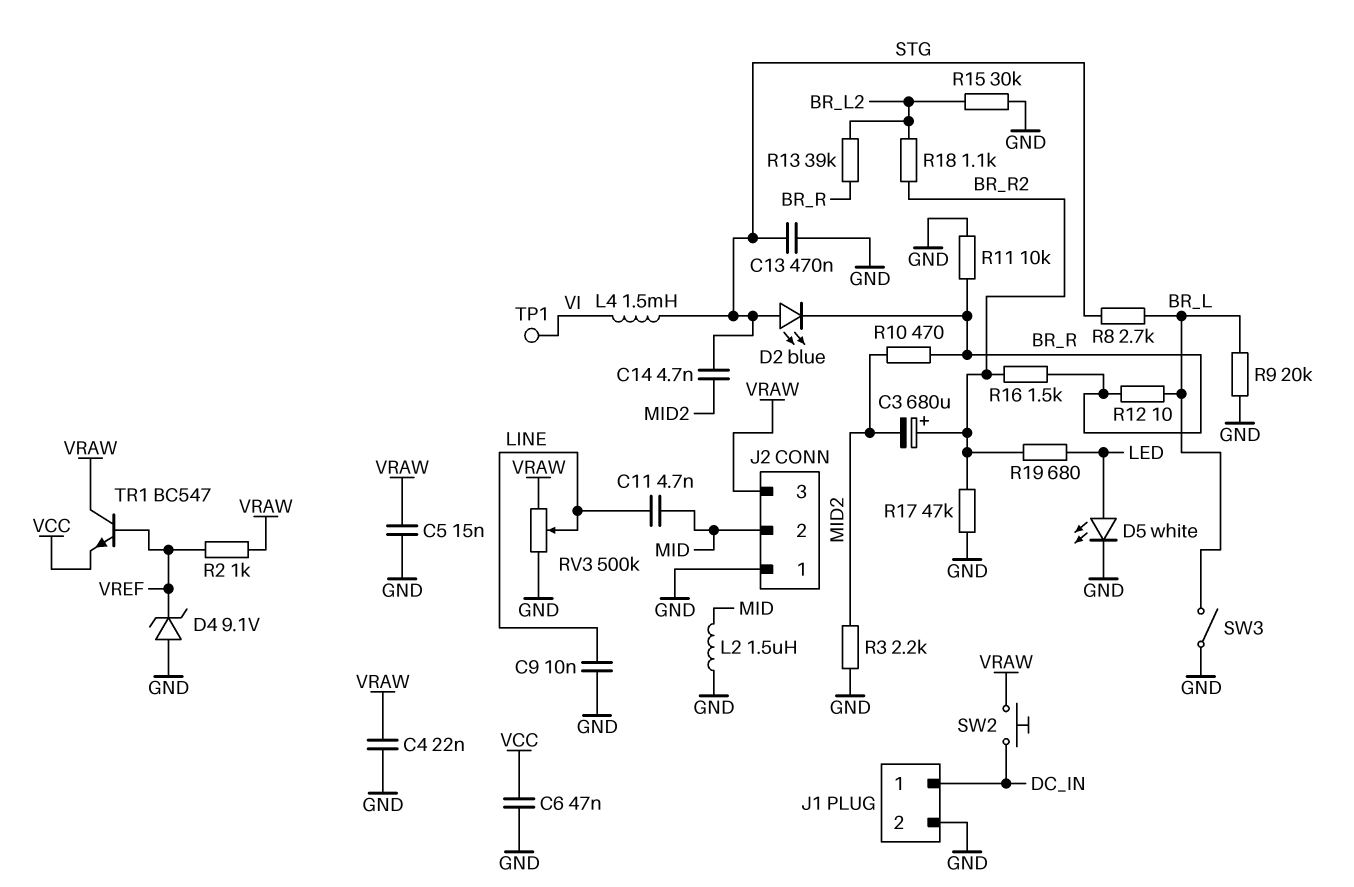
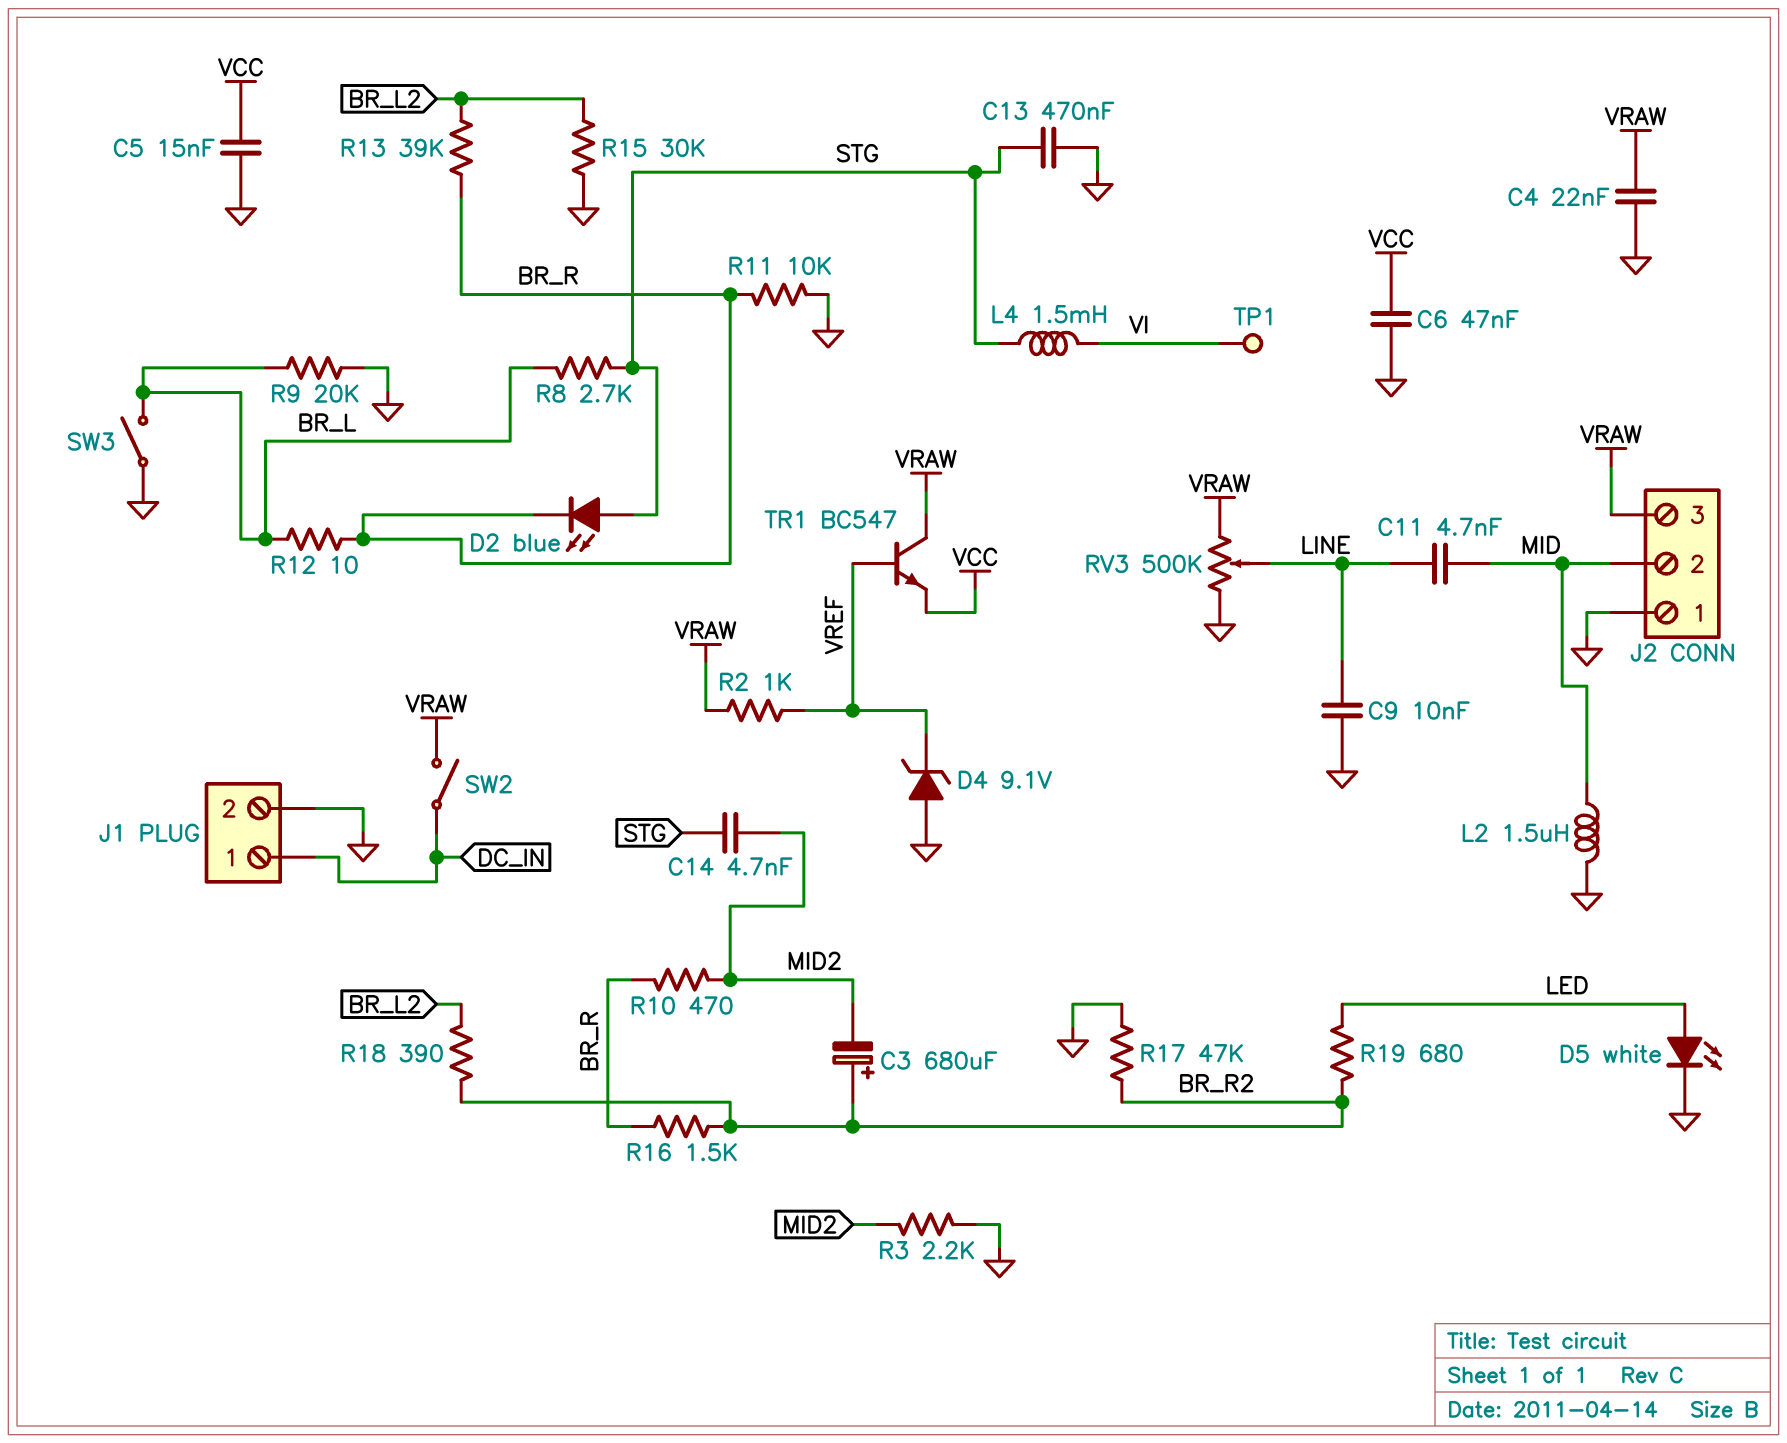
C5: 15nF (GND, VRAW) -> 15nF (GND, VCC)
R18: 1.1k (BR_L2, BR_R2) -> 390 (BR_L2, BR_R2)
SW2: button (DC_IN, VRAW) -> switch (DC_IN, VRAW)

